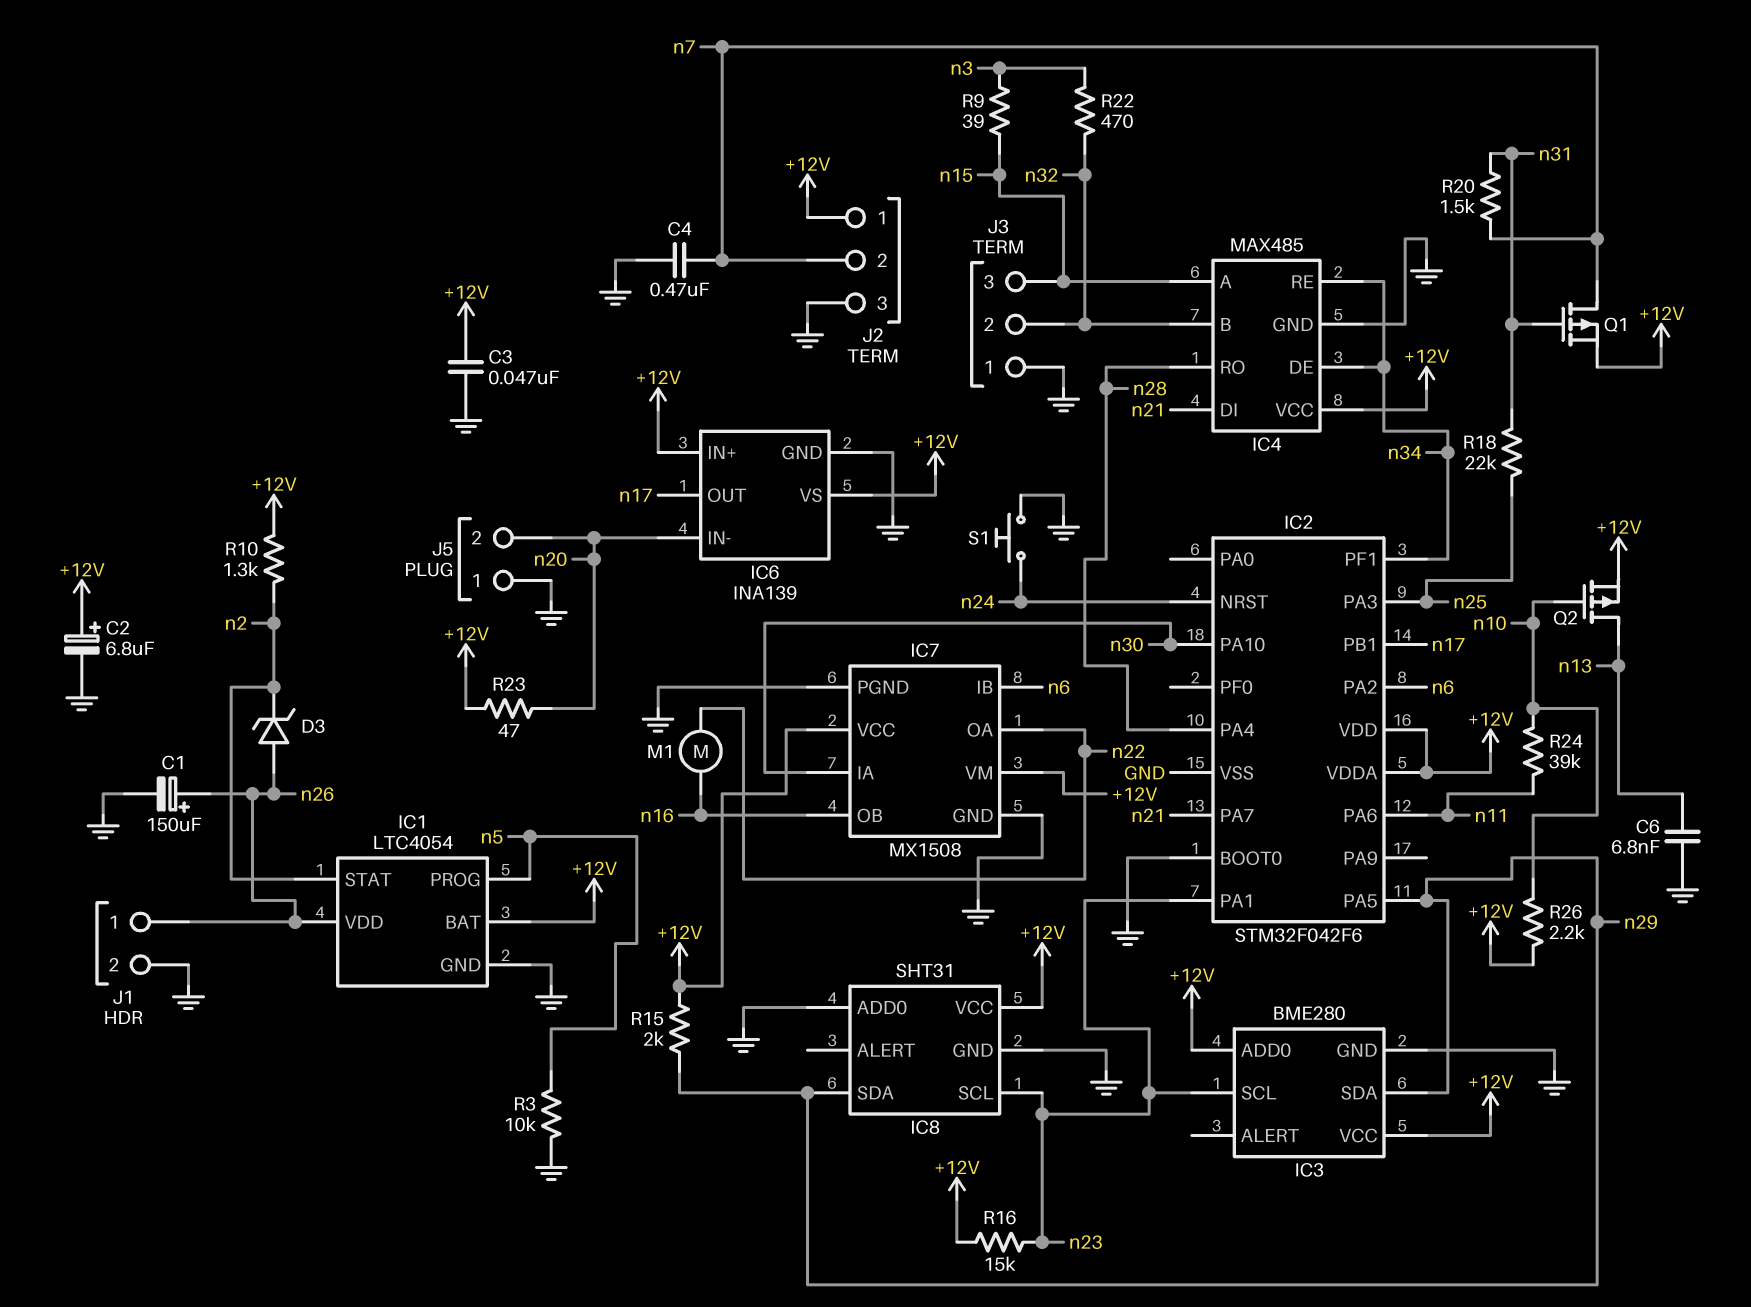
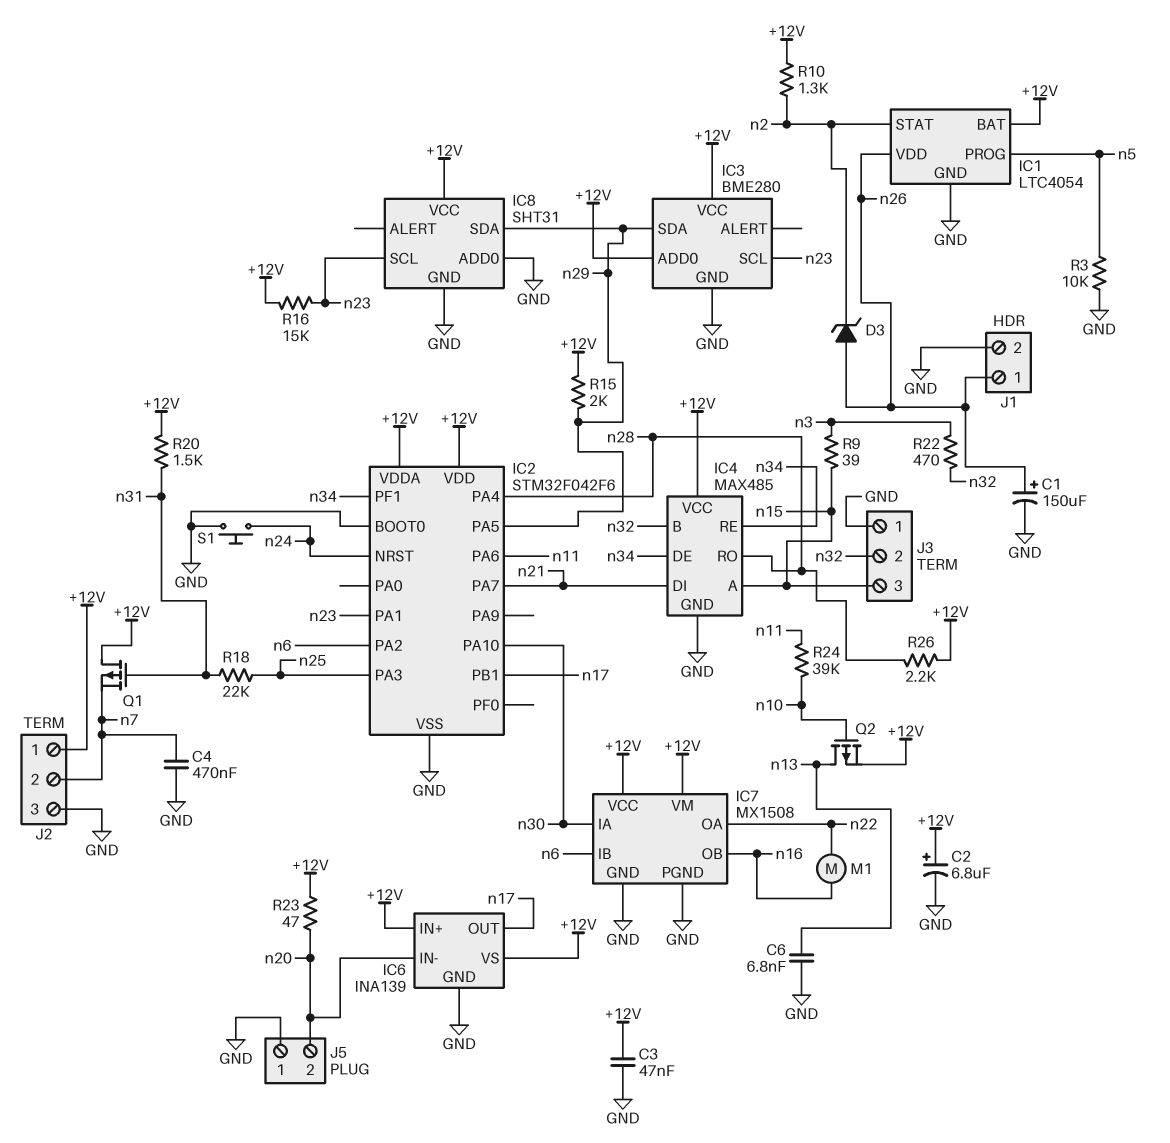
Q1: PMOS (G n31, D n7, S +12V) -> PMOS (G n31, D +12V, S n7)
R20: 1.5k (n7, n31) -> 1.5k (+12V, n31)
R26: 2.2k (+12V, n10) -> 2.2k (+12V, n28)

